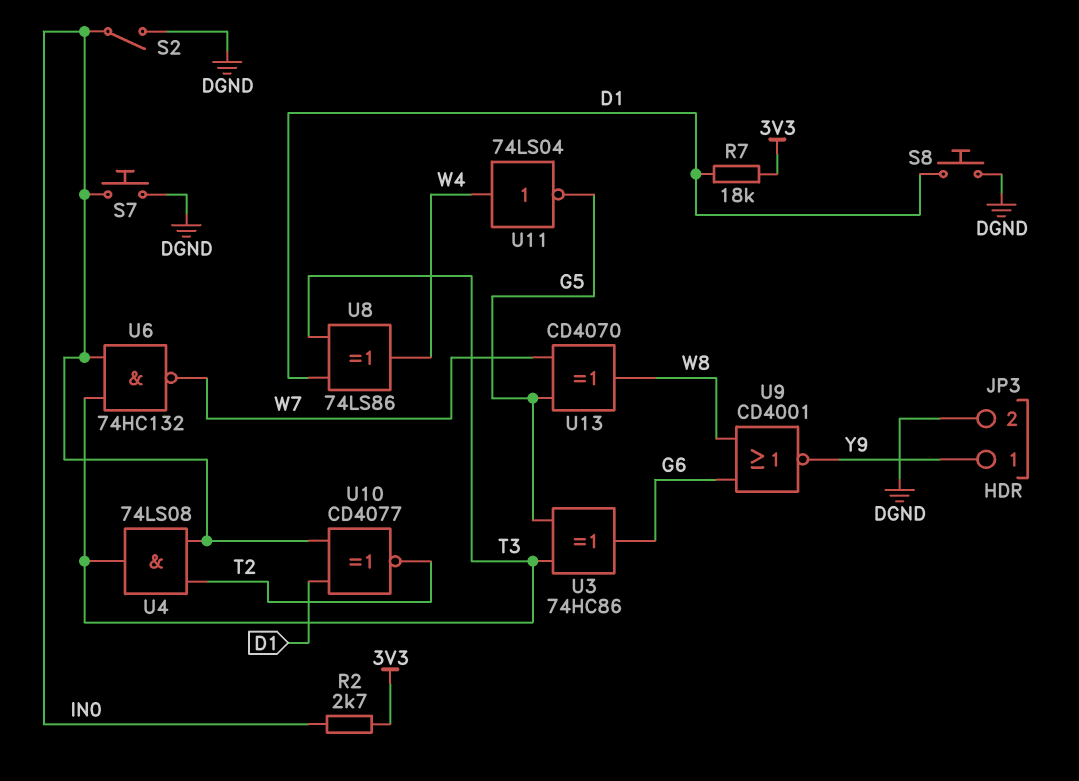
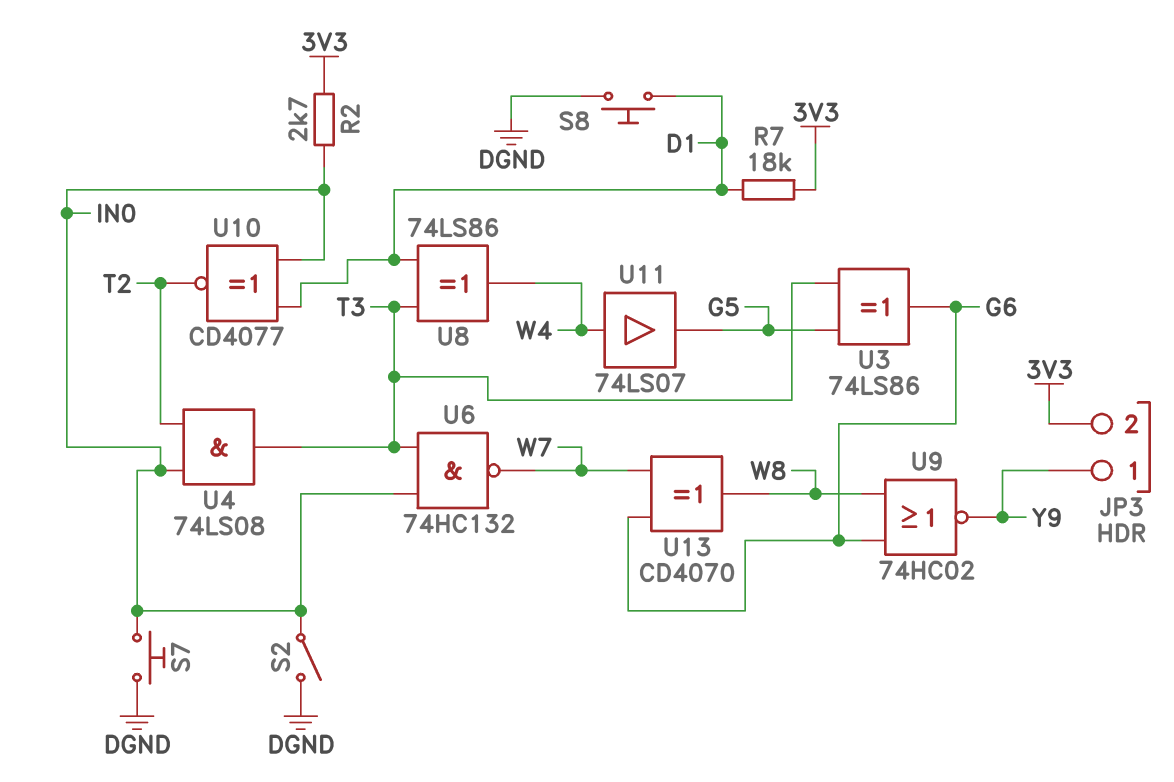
JP3 pin 2: DGND -> 3V3
U3: XOR 74HC86 (in G5, in T3, out G6) -> XOR 74LS86 (in G5, in T3, out G6)
U9: NOR CD4001 (in G6, in W8, out Y9) -> NOR 74HC02 (in G6, in W8, out Y9)
U11: NOT 74LS04 (in W4, out G5) -> buffer 74LS07 (in W4, out G5)
U13: XOR CD4070 (in G5, in W7, out W8) -> XOR CD4070 (in G6, in W7, out W8)

